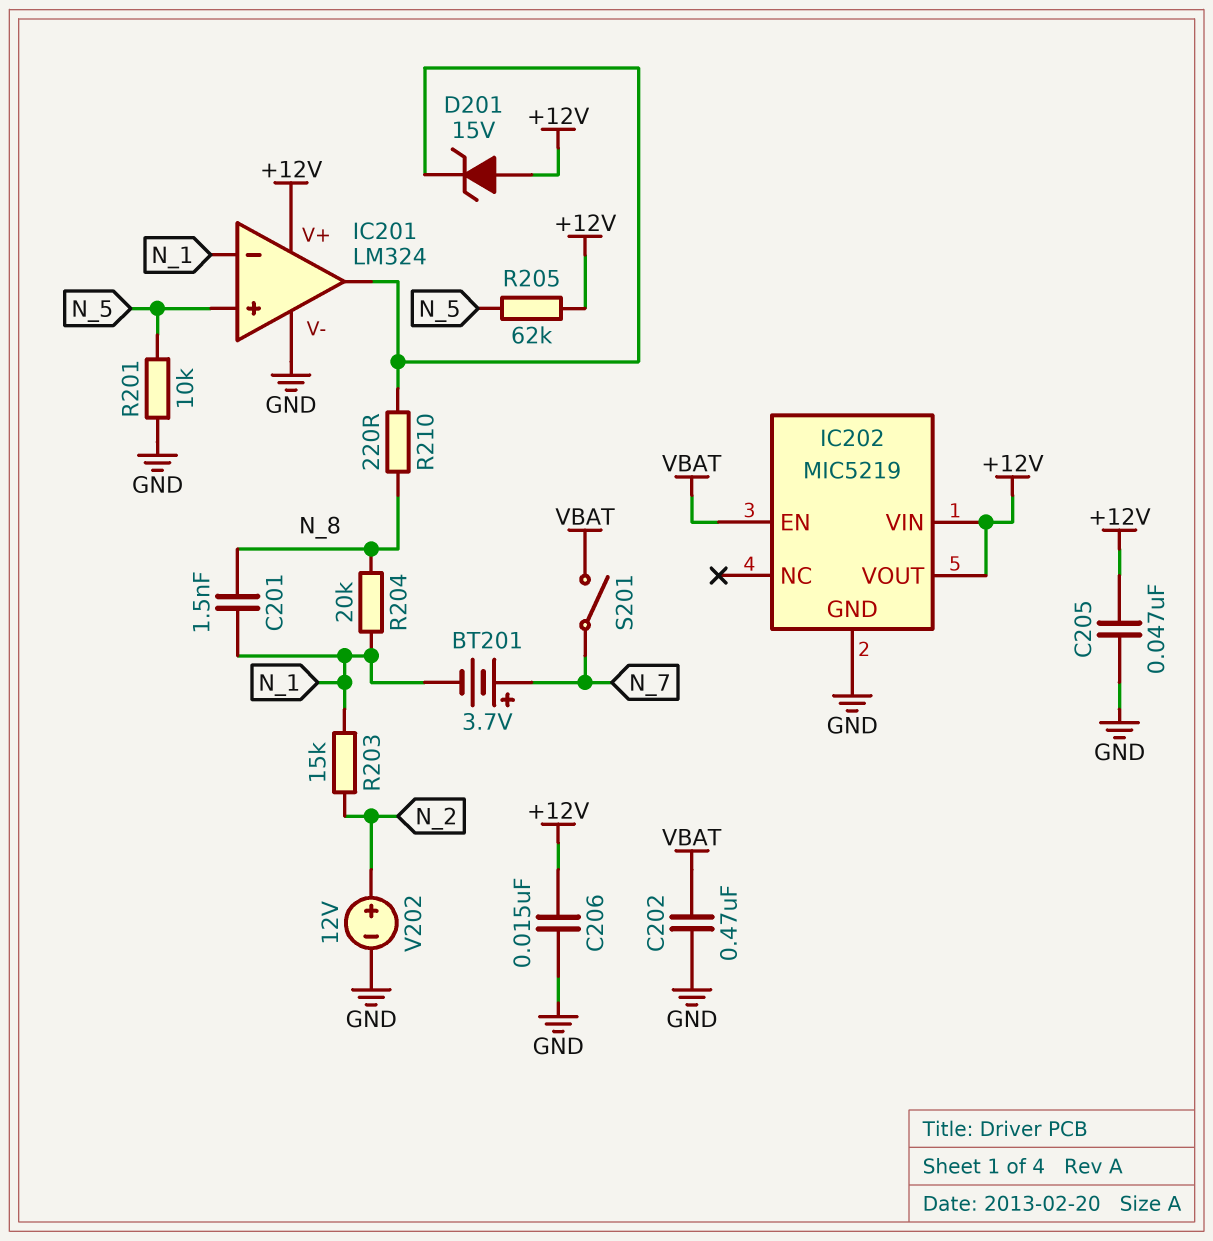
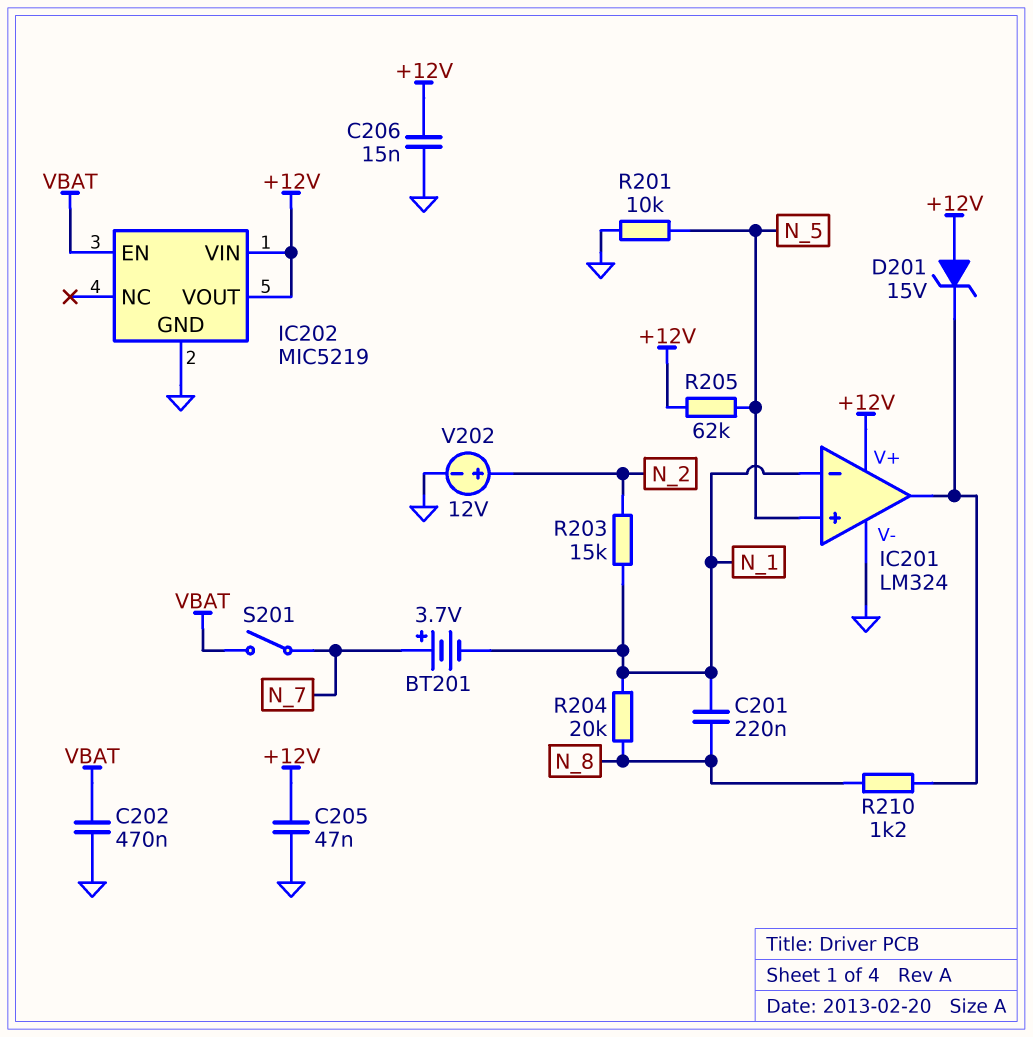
C201: 1.5nF (N_1, N_8) -> 220nF (N_1, N_8)
R210: 220 (IC201/out, N_8) -> 1.2k (IC201/out, N_8)

